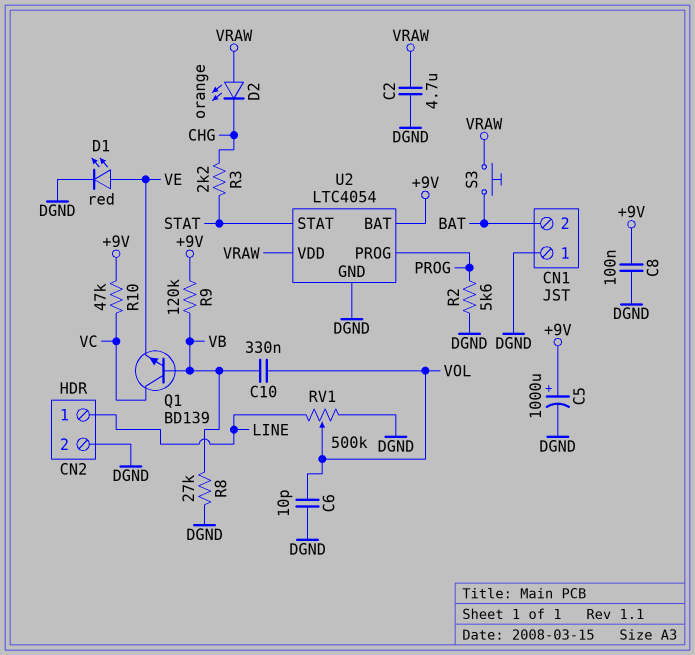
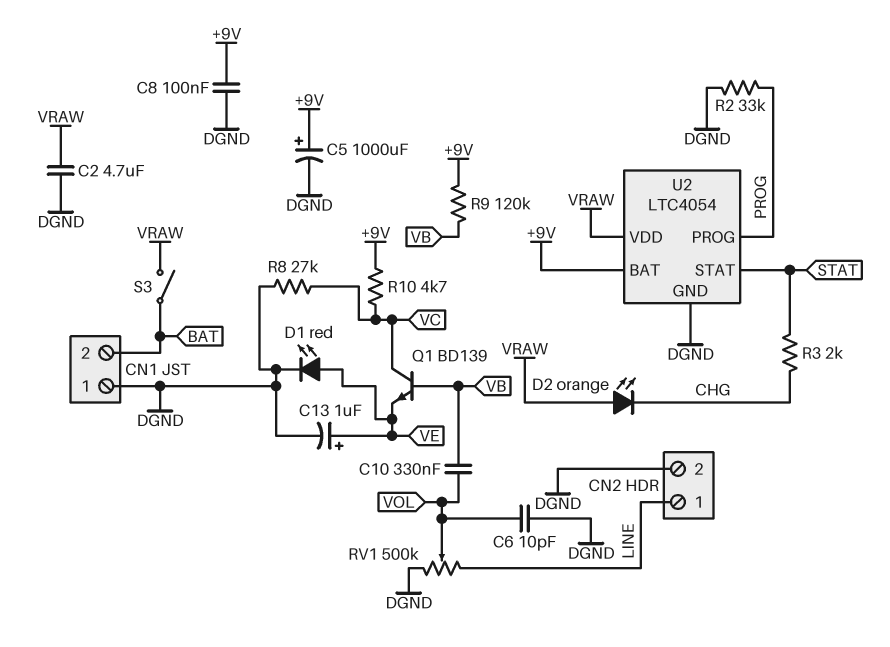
C13: none -> 1uF (plus VE, minus DGND)
R2: 5.6k (DGND, PROG) -> 33k (DGND, PROG)
R3: 2.2k (CHG, STAT) -> 2k (CHG, STAT)
R8: 27k (DGND, VB) -> 27k (DGND, VC)
R10: 47k (+9V, VC) -> 4.7k (+9V, VC)
S3: button (BAT, VRAW) -> switch (BAT, VRAW)

